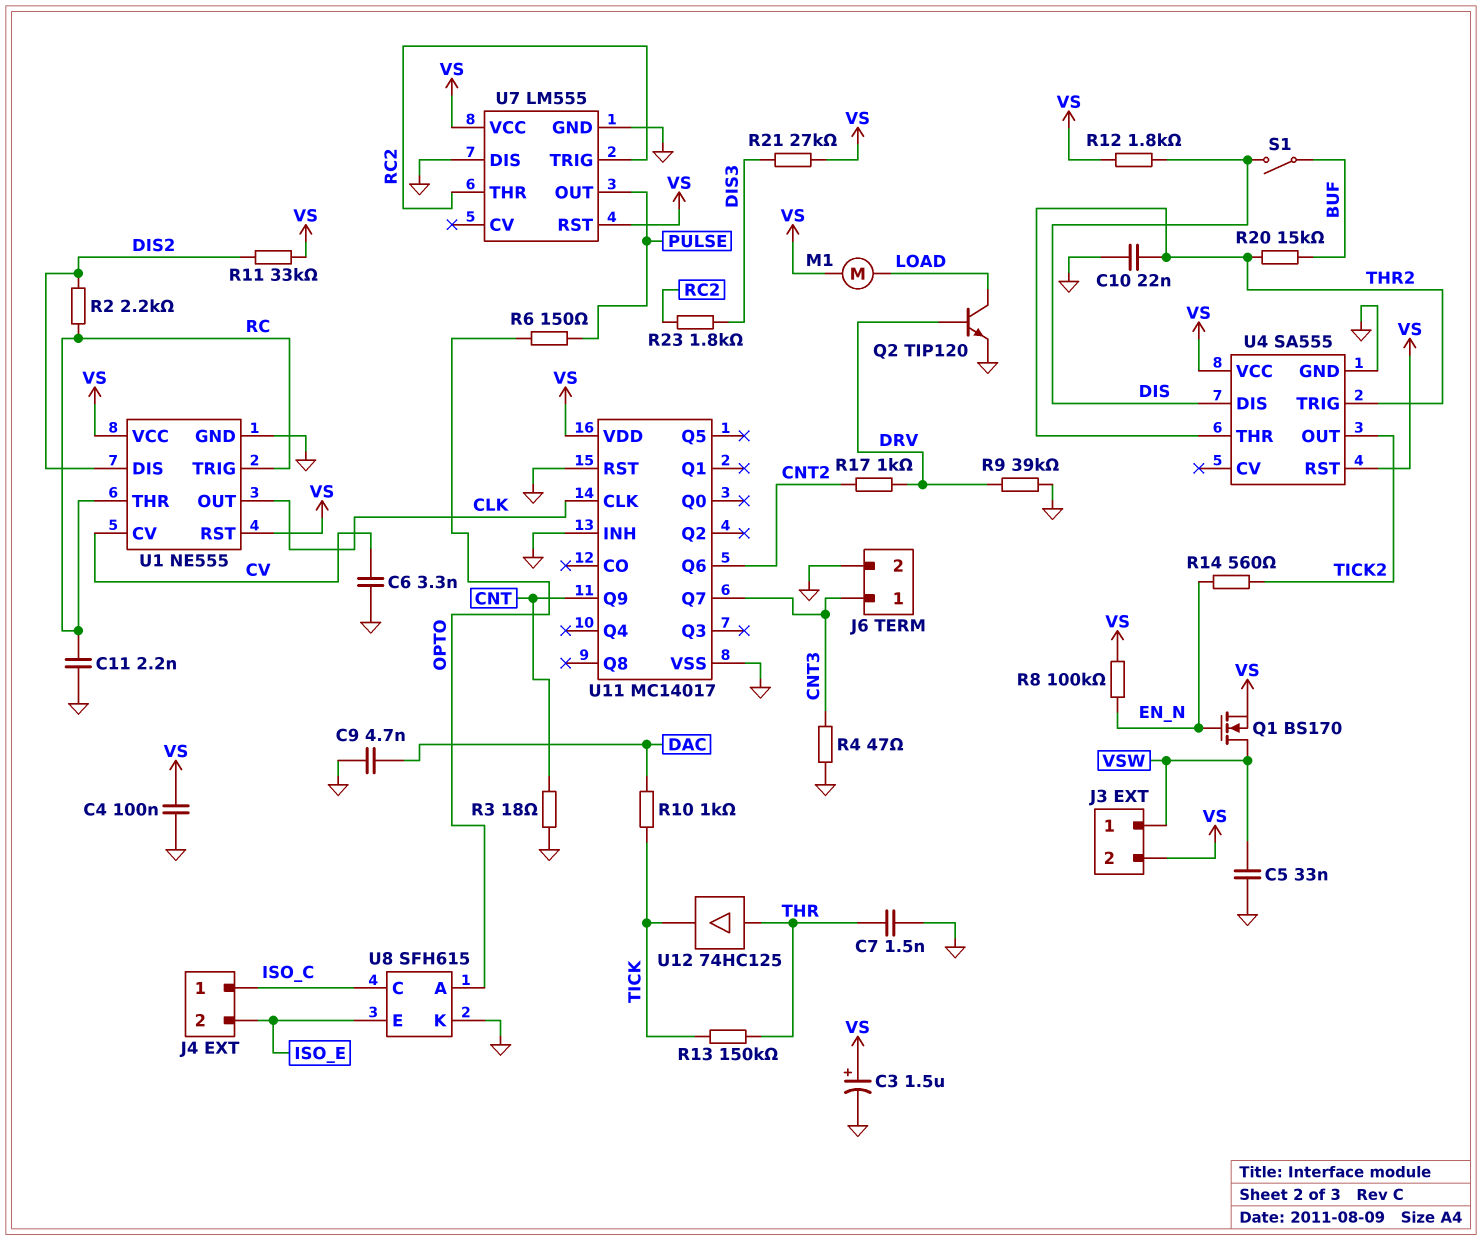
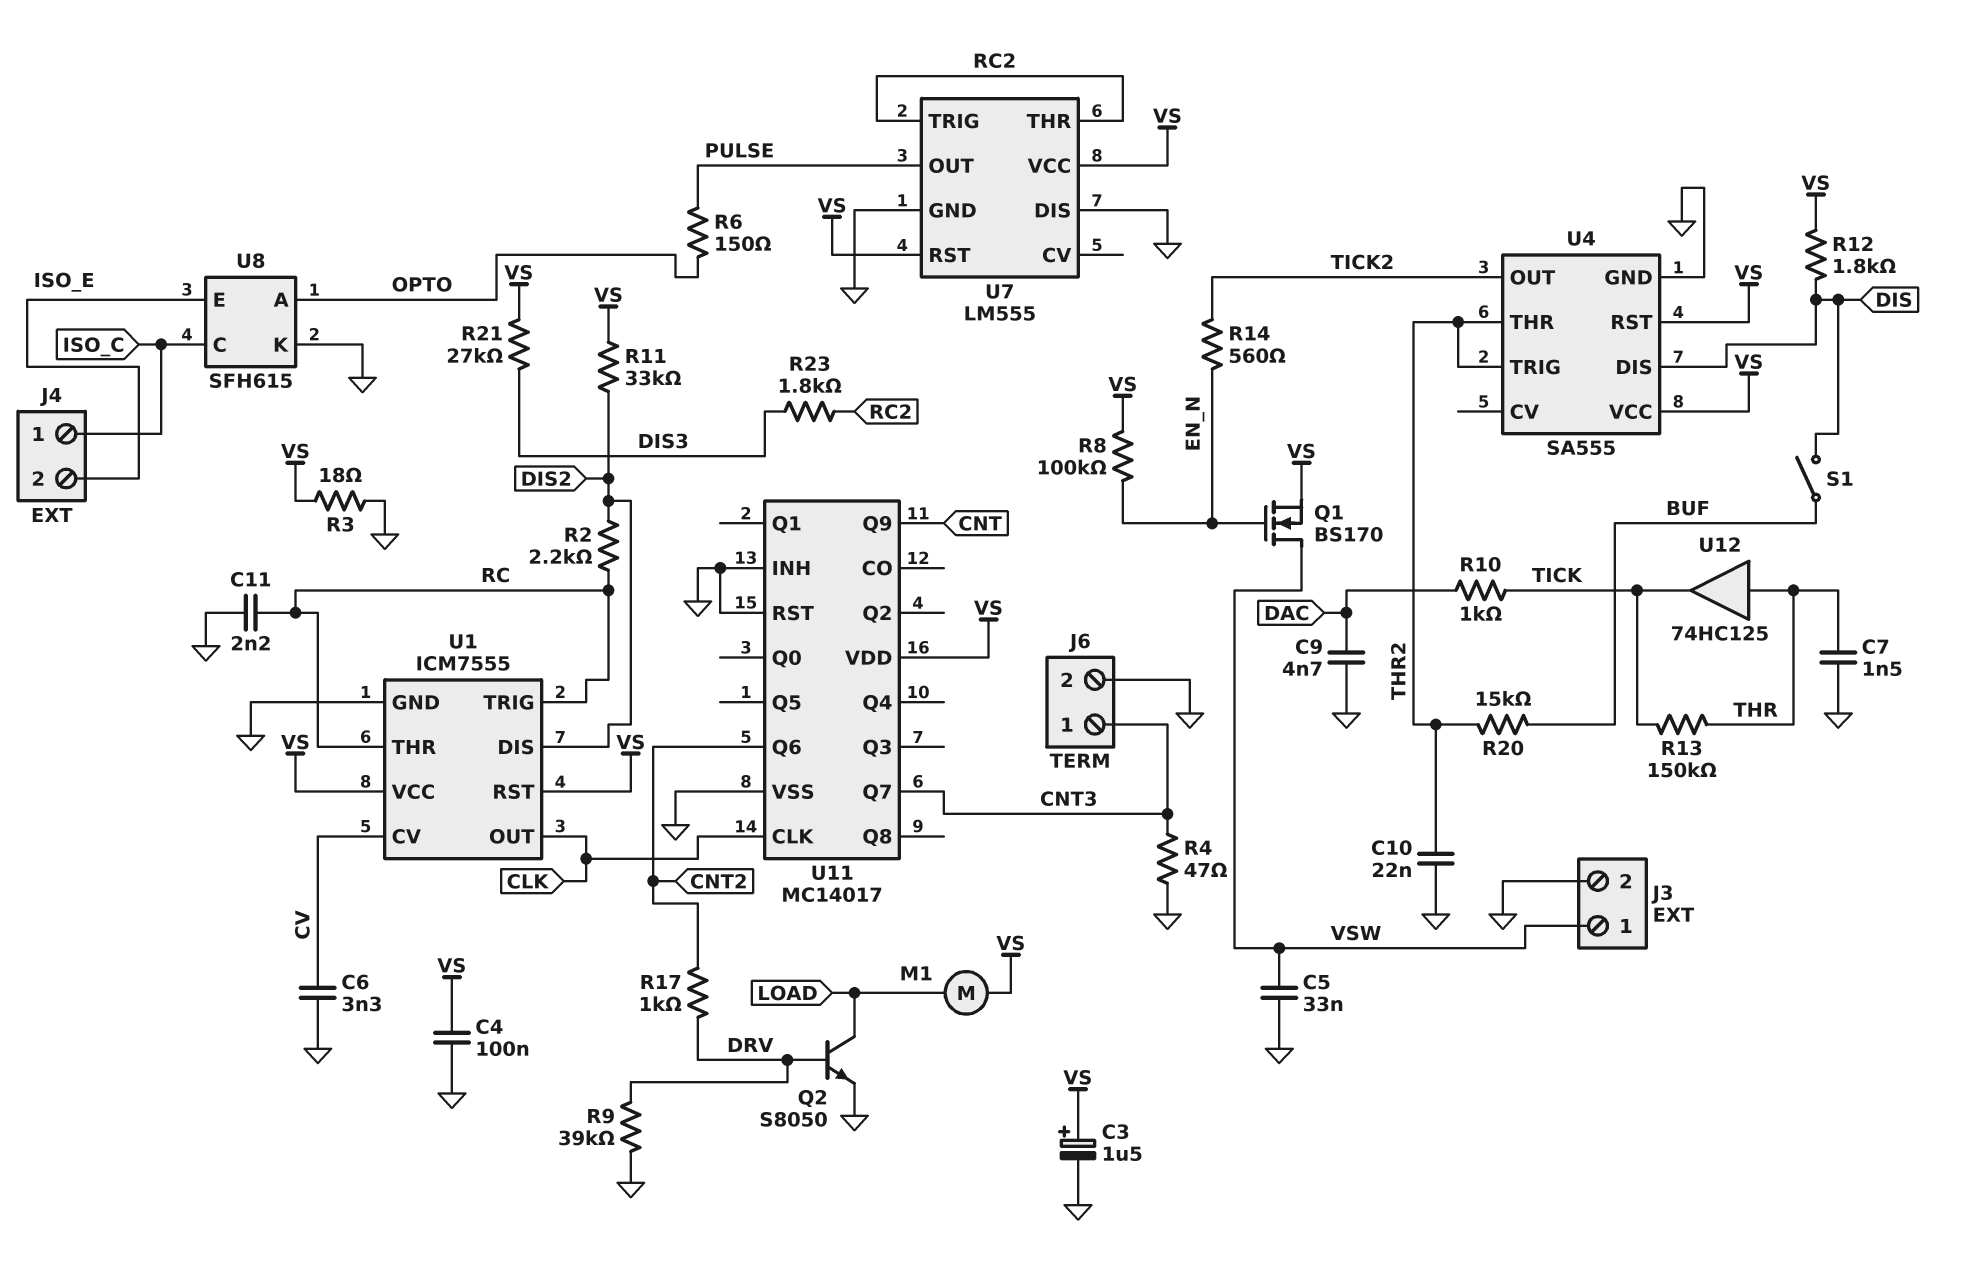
J3 pin 2: VS -> GND
Q2: NPN TIP120 (B DRV, C LOAD, E GND) -> NPN S8050 (B DRV, C LOAD, E GND)
R3: 18 (CNT, GND) -> 18 (GND, VS)
U1: NE555 -> ICM7555

